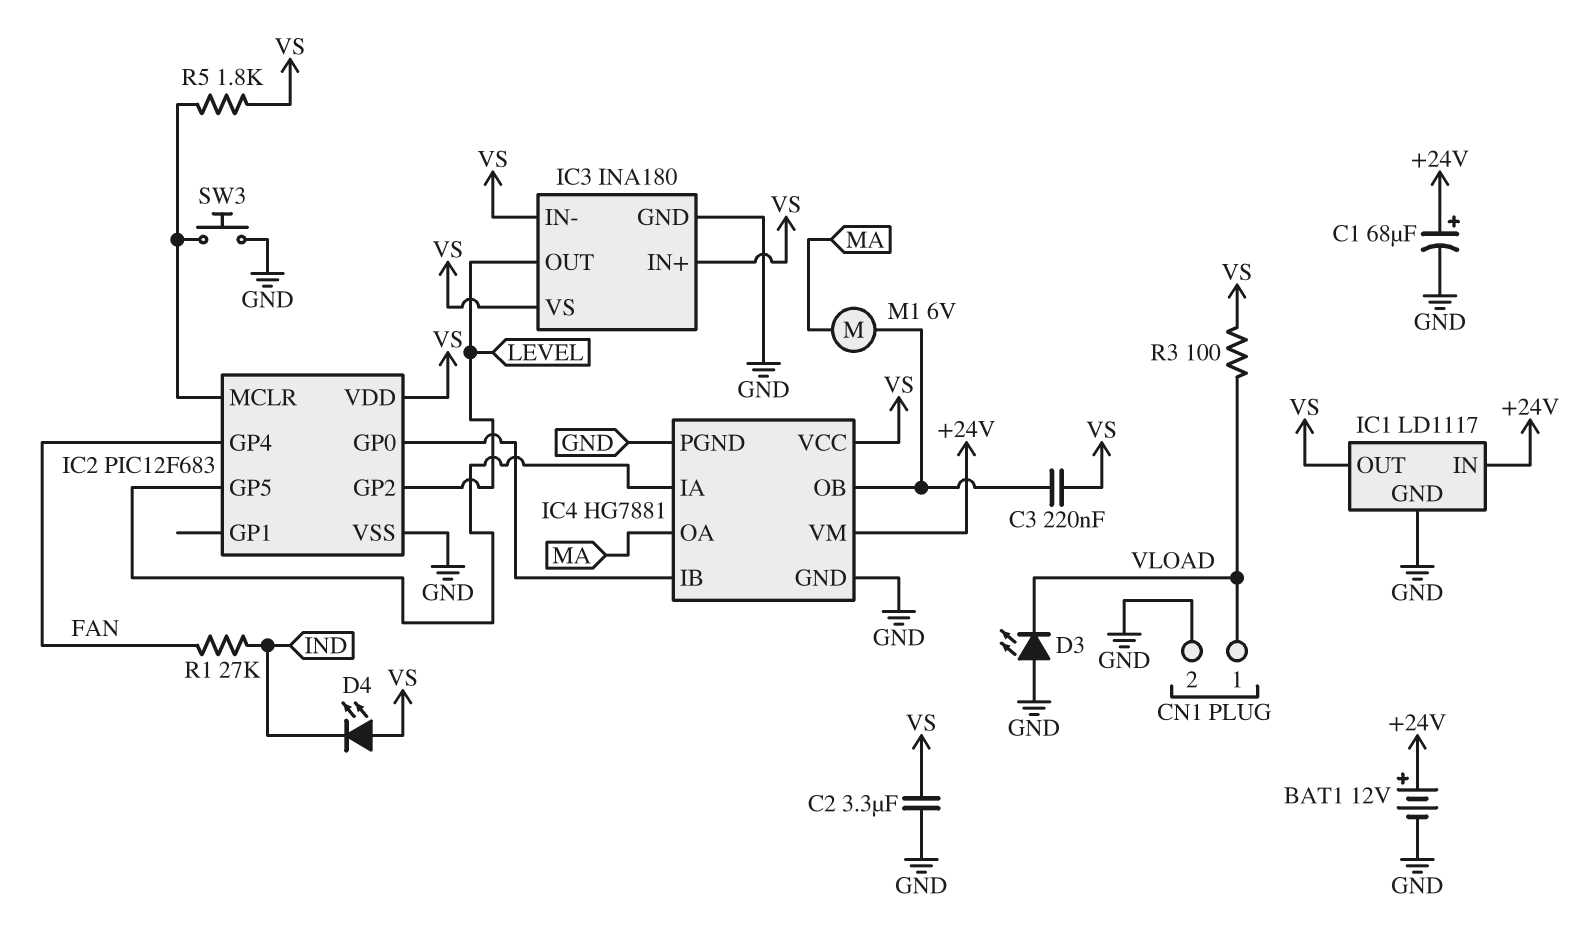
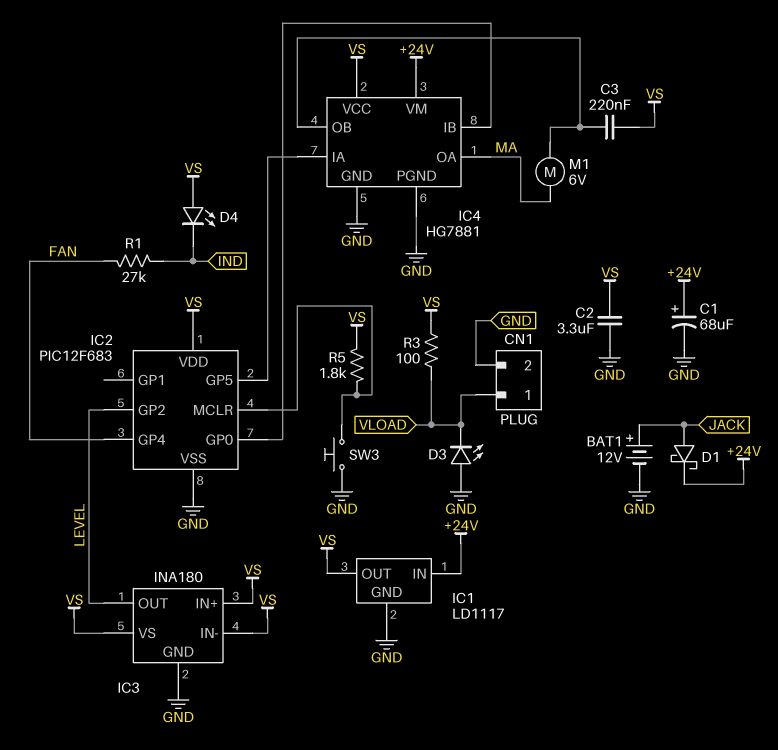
BAT1: 12V (plus +24V, minus GND) -> 12V (plus JACK, minus GND)
D1: none -> schottky (A JACK, K +24V)

